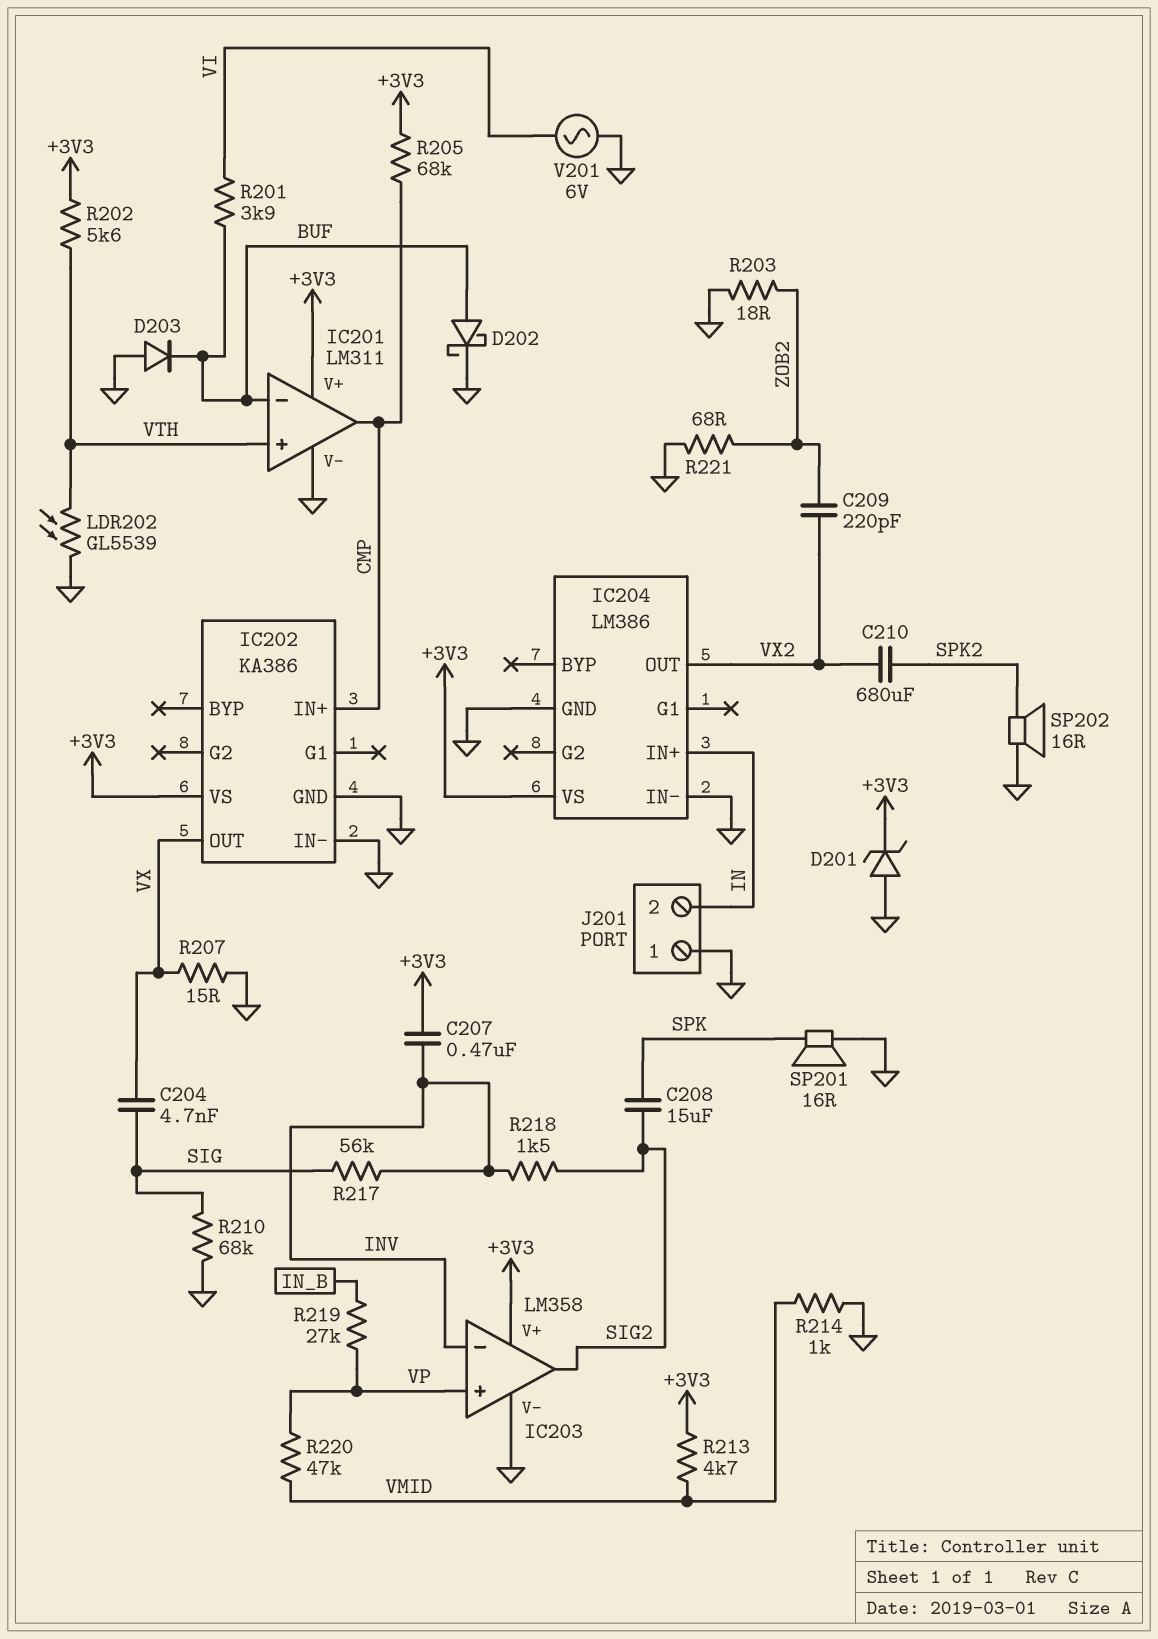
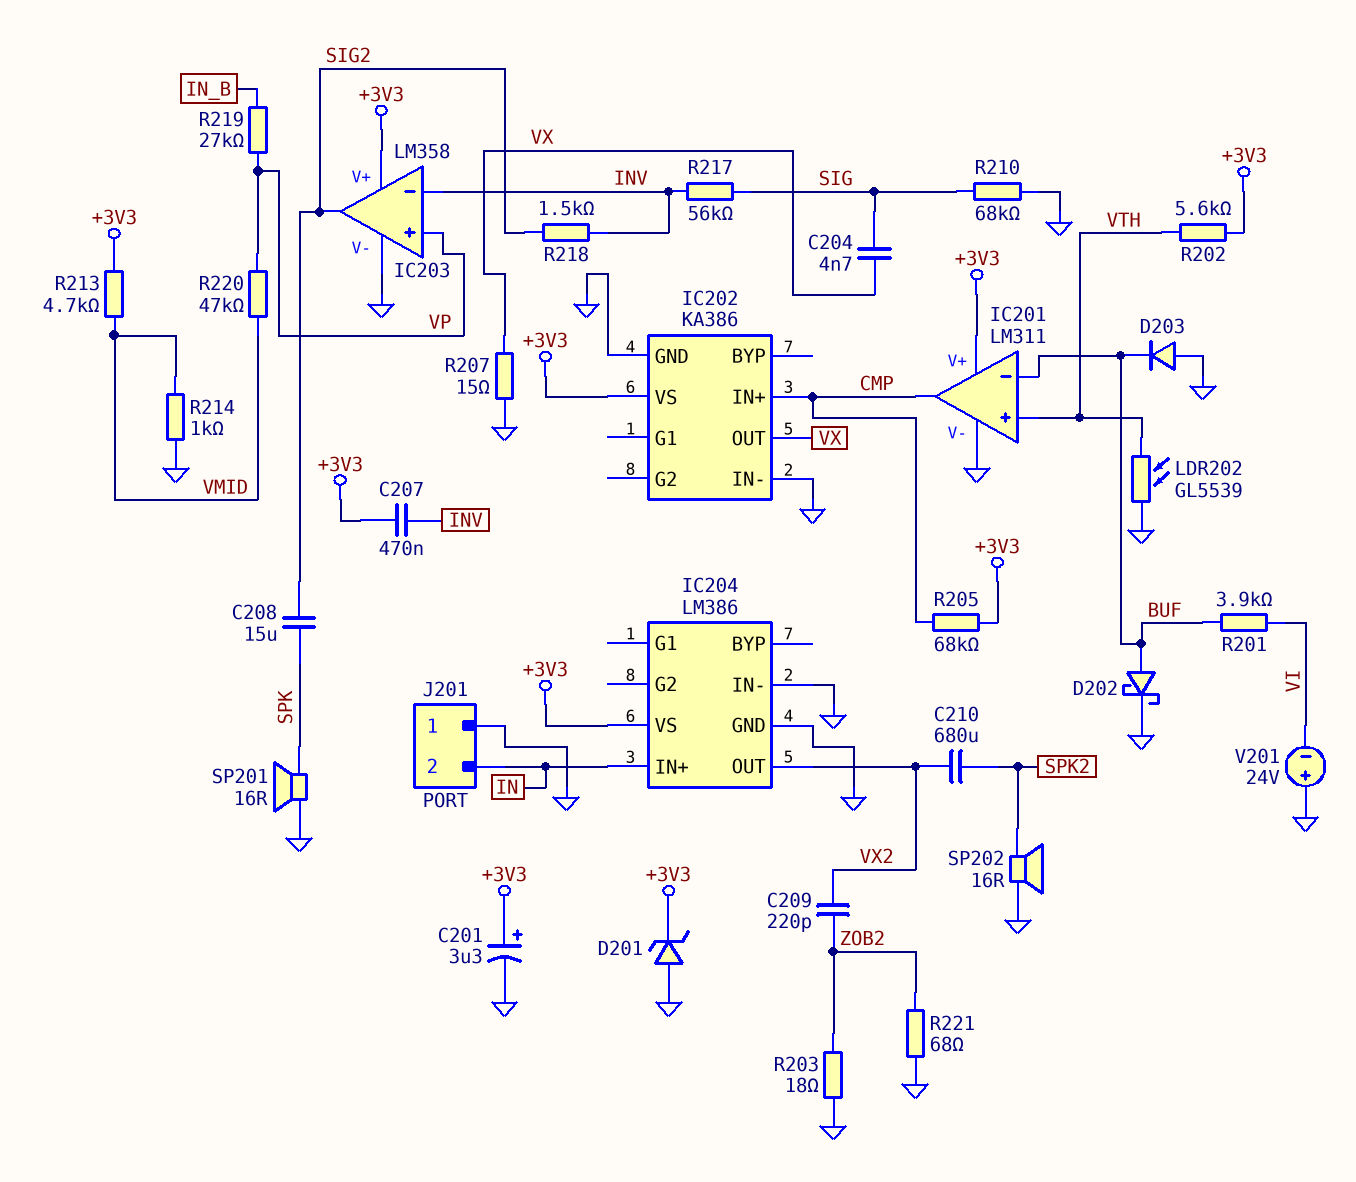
C201: none -> 3.3uF (plus +3V3, minus GND)
V201: AC 6V (GND, VI) -> 24V (plus GND, minus VI)

